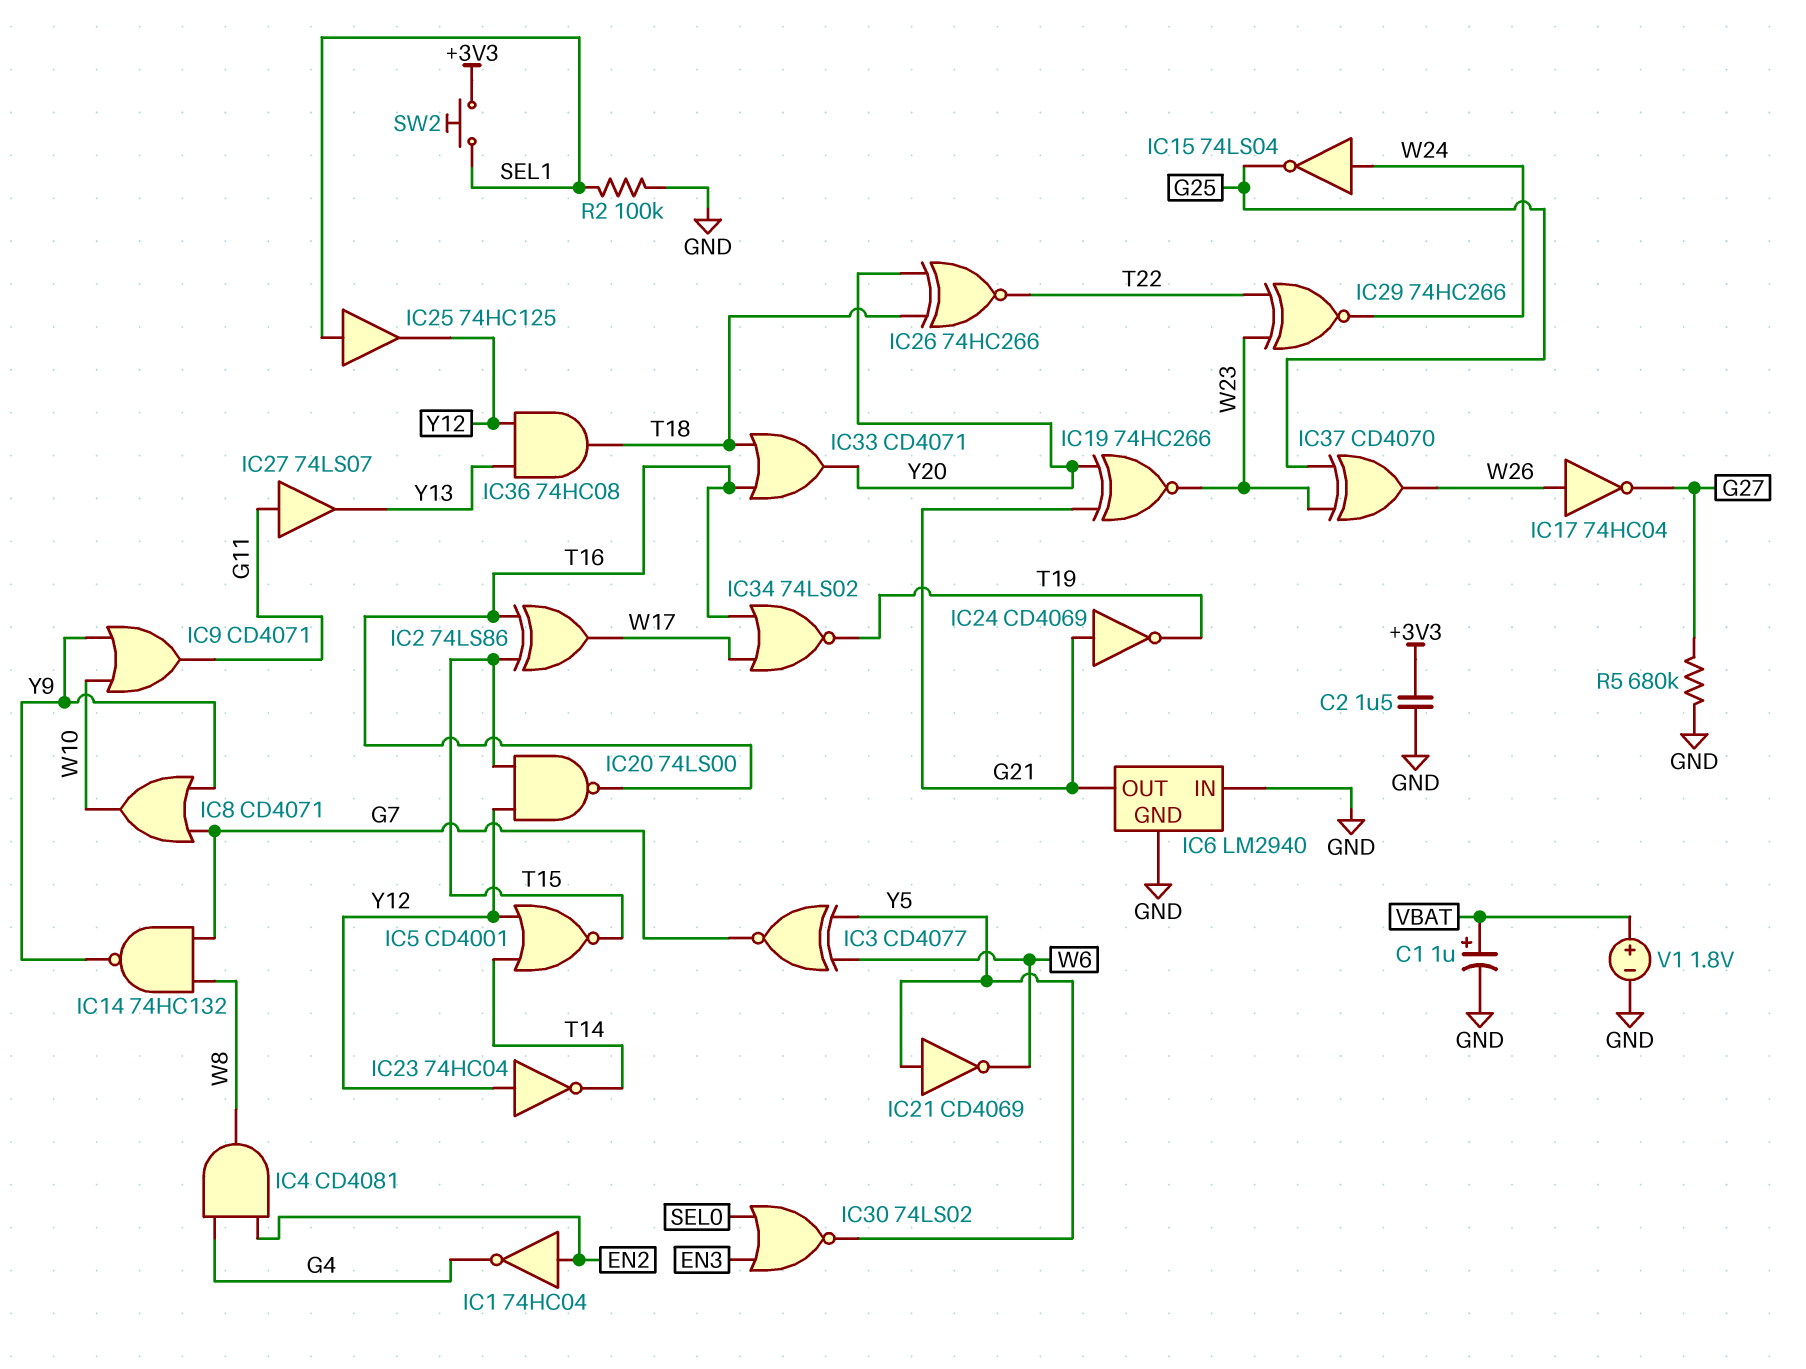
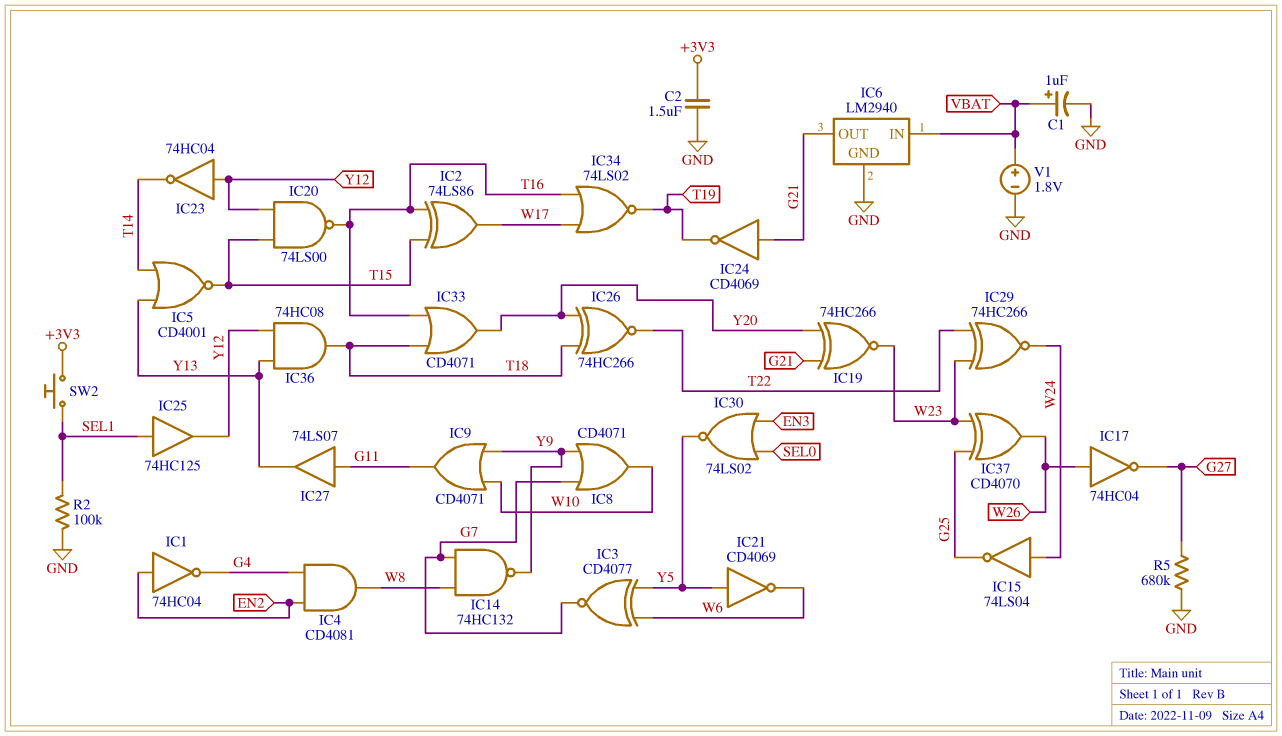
IC5: NOR CD4001 (in T14, in Y12, out T15) -> NOR CD4001 (in T14, in Y13, out T15)
IC6 pin IN: GND -> VBAT

